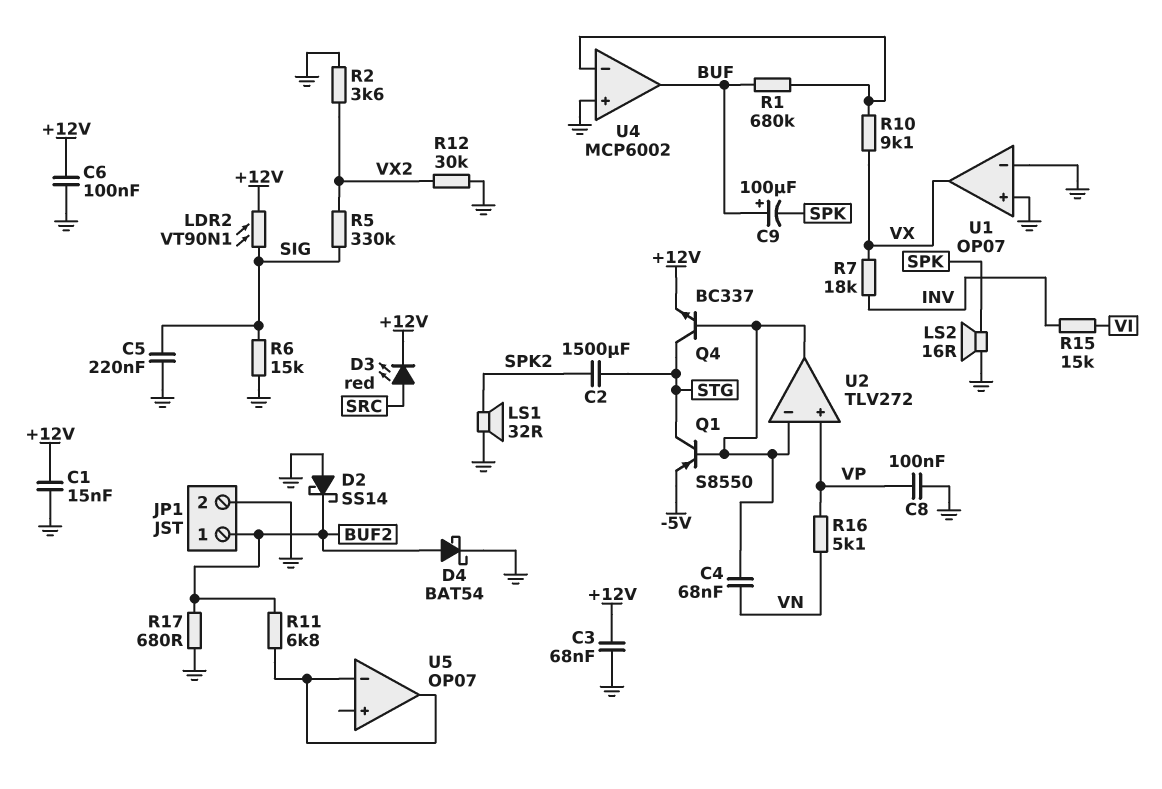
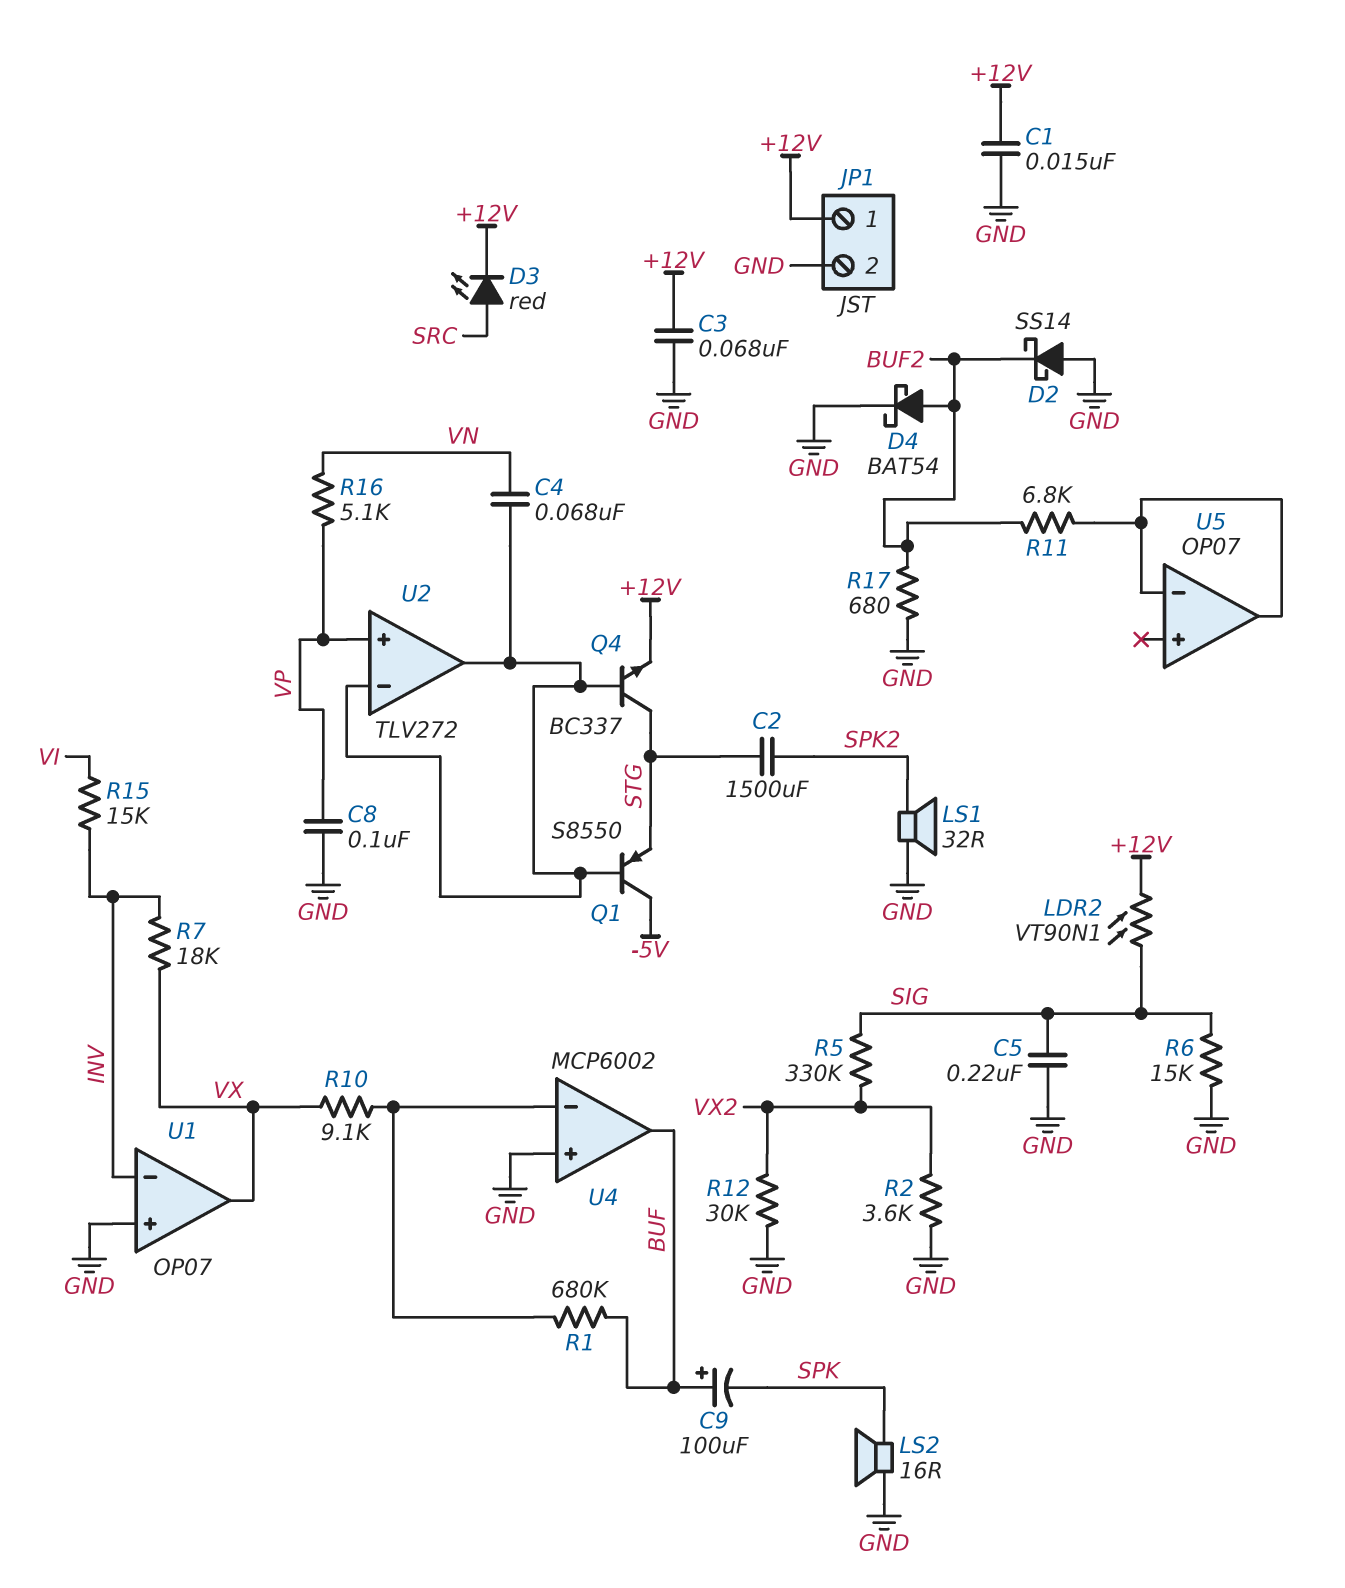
C6: 100nF (+12V, GND) -> none
JP1 pin 1: BUF2 -> +12V
Q1: PNP S8550 (B U2/in-, C STG, E -5V) -> PNP S8550 (B U2/in-, C -5V, E STG)
U1 pin in-: GND -> INV

